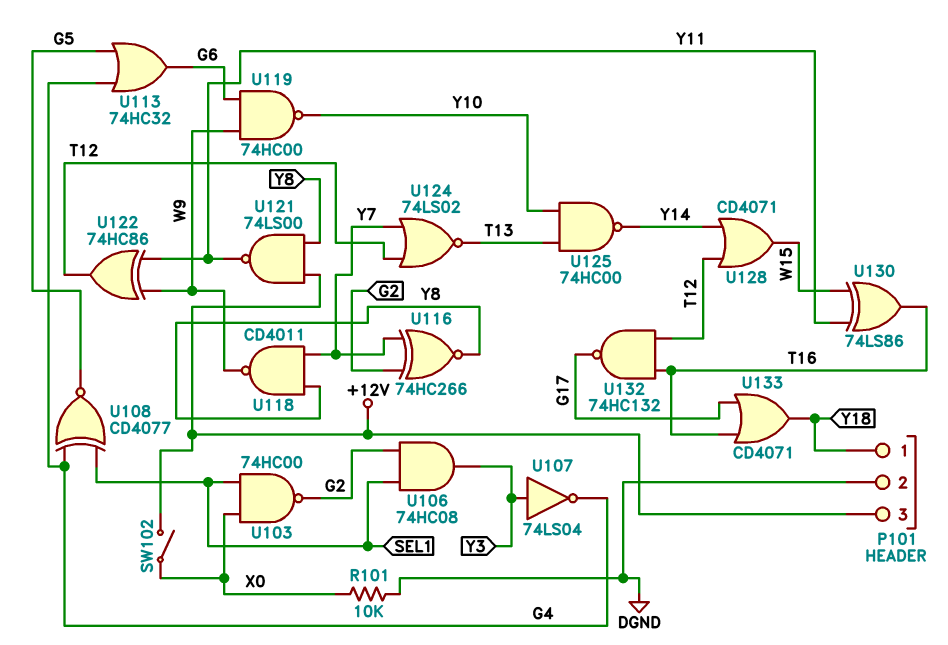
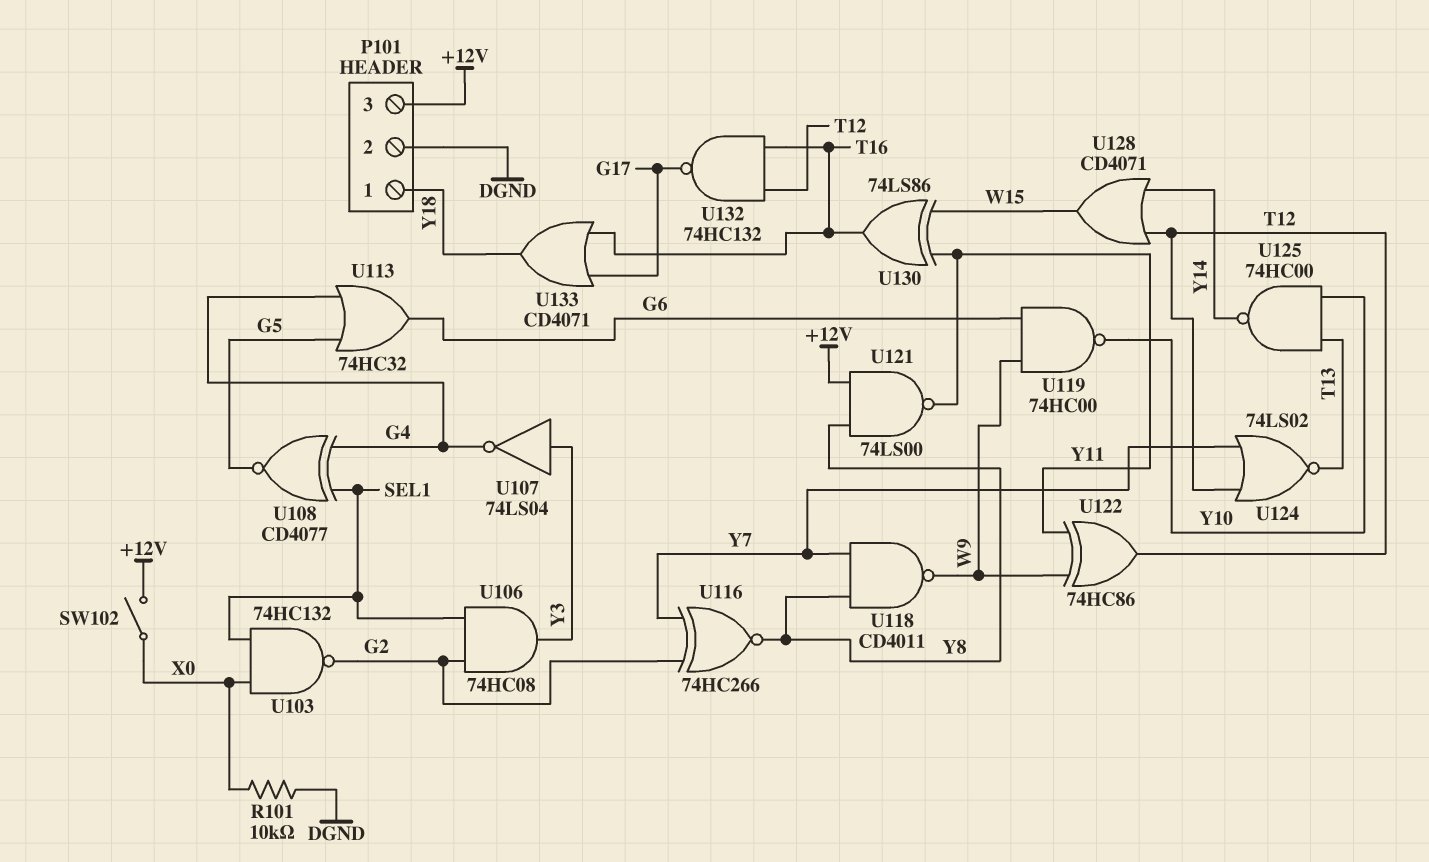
U103: NAND 74HC00 (in SEL1, in X0, out G2) -> NAND 74HC132 (in SEL1, in X0, out G2)

